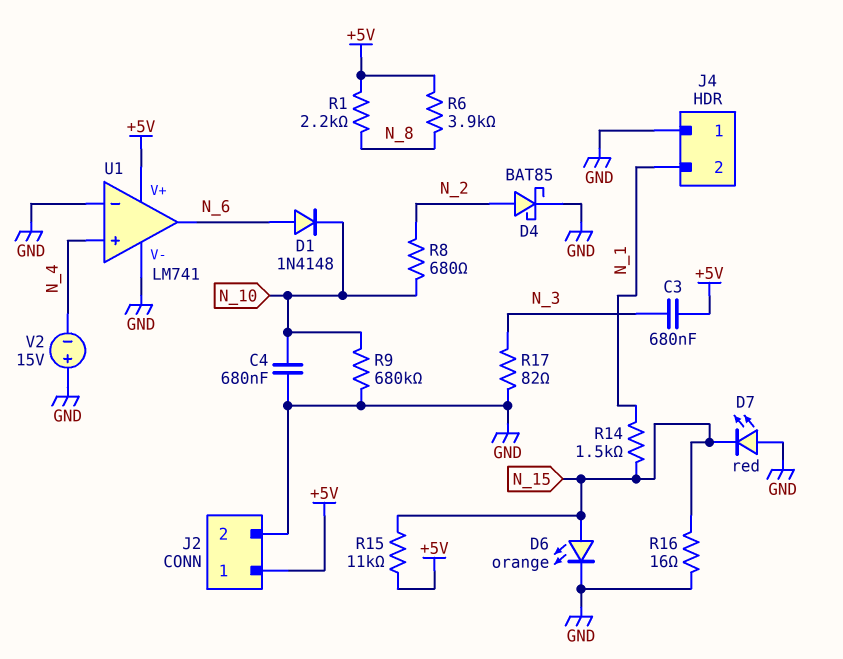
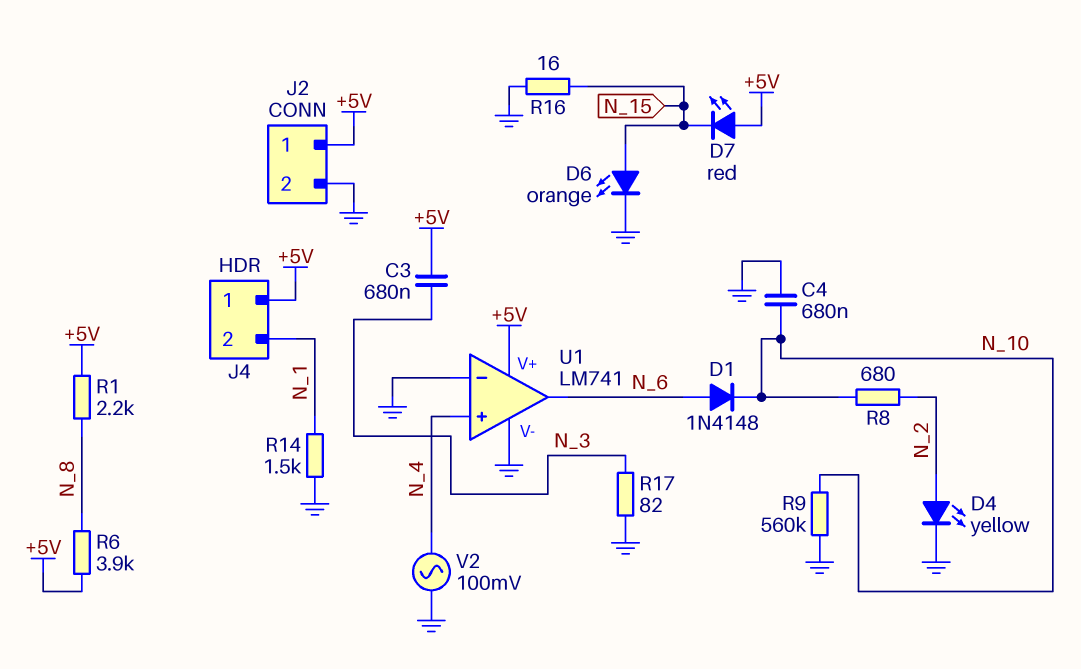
D4: schottky BAT85 (A N_2, K GND) -> LED yellow (A N_2, K GND)
D7: LED red (A GND, K N_15) -> LED red (A +5V, K N_15)
J4 pin 1: GND -> +5V
R9: 680k (GND, N_10) -> 560k (GND, N_10)
R14: 1.5k (N_1, N_15) -> 1.5k (GND, N_1)
R15: 11k (+5V, N_15) -> none
V2: 15V (plus GND, minus N_4) -> AC 100mV (GND, N_4)

